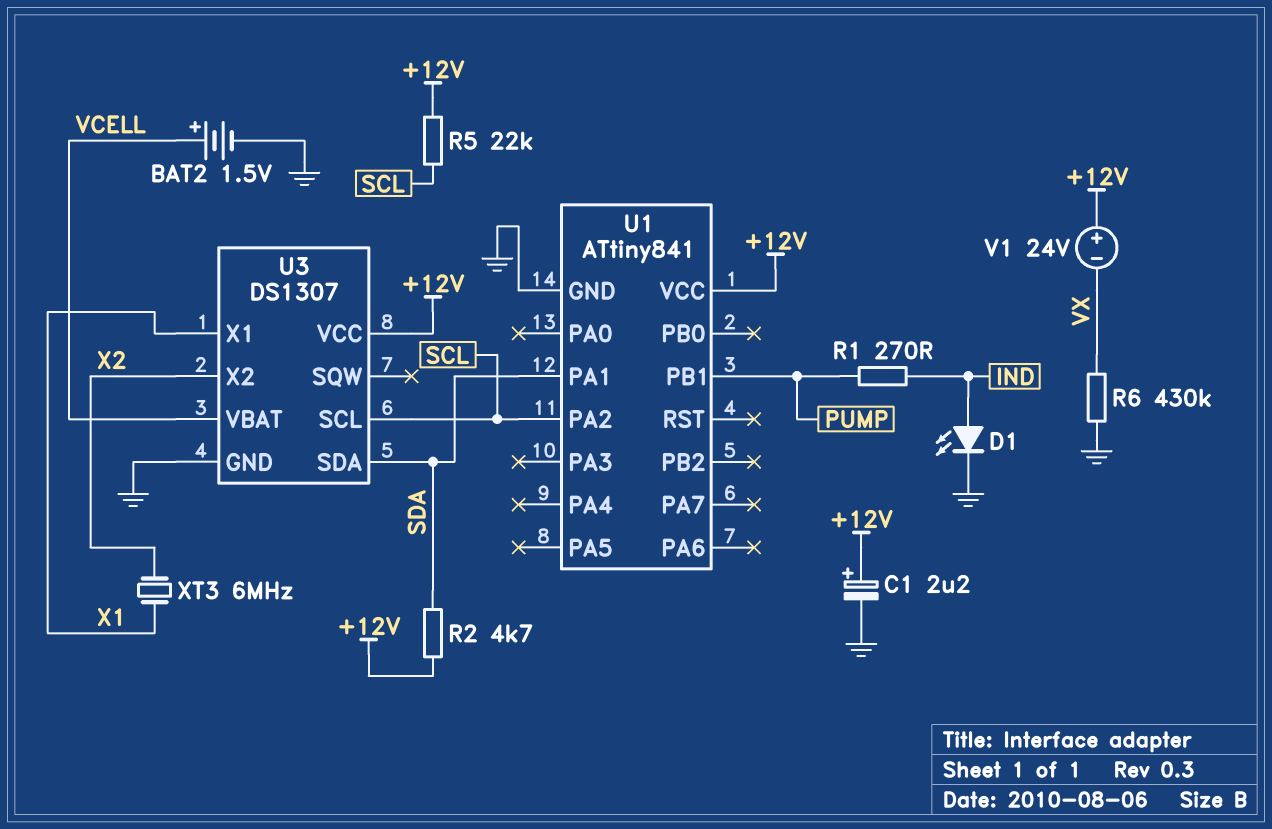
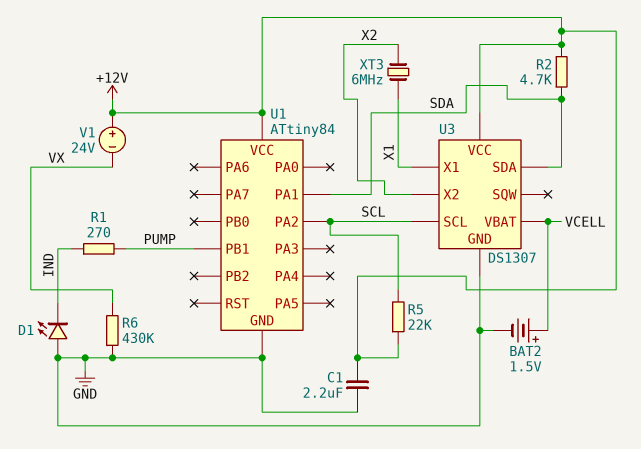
C1: 2.2uF (plus +12V, minus GND) -> 2.2uF (+12V, GND)
D1: LED (A IND, K GND) -> LED (A GND, K IND)
U1: ATtiny841 -> ATtiny84

